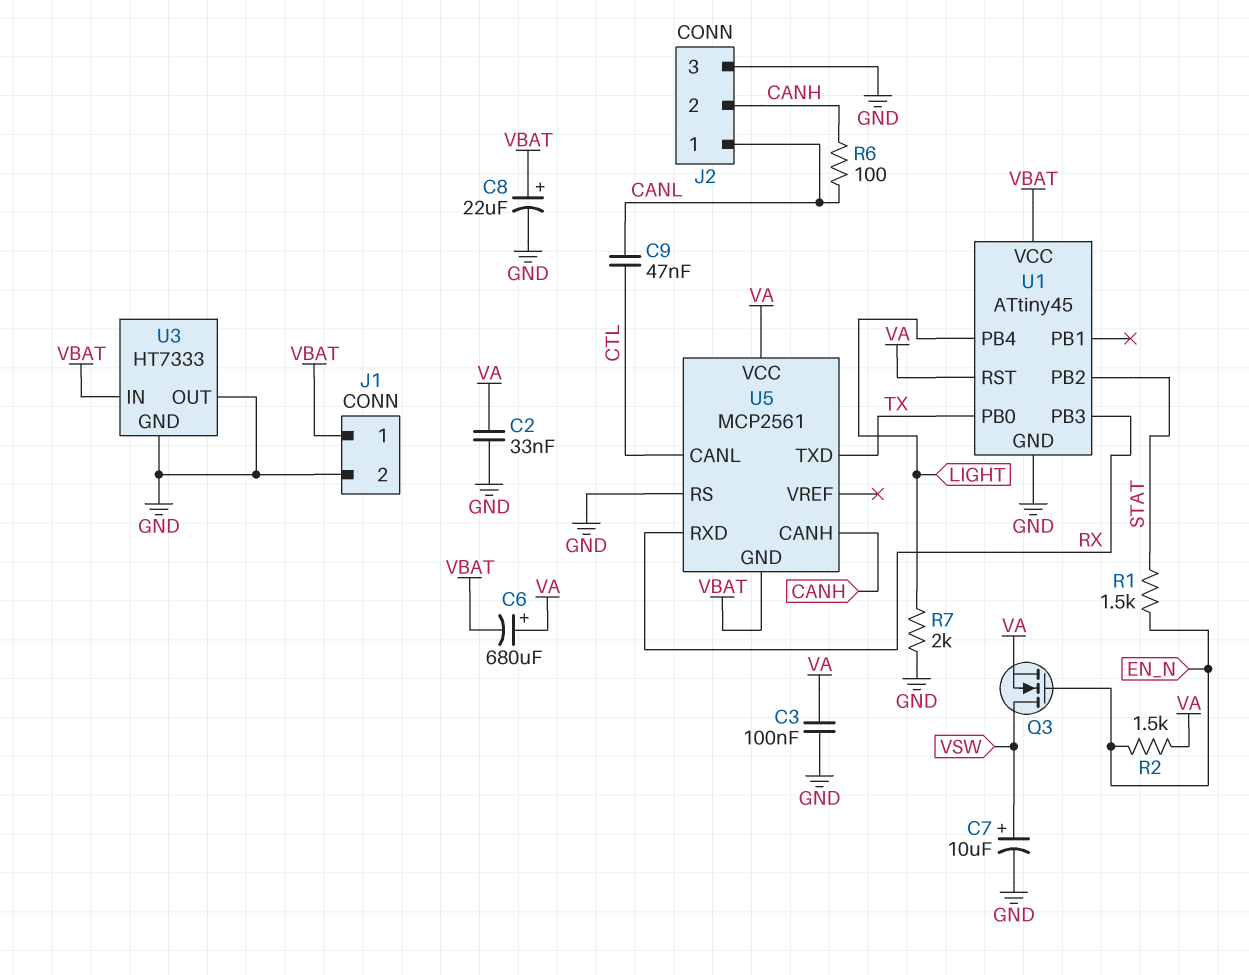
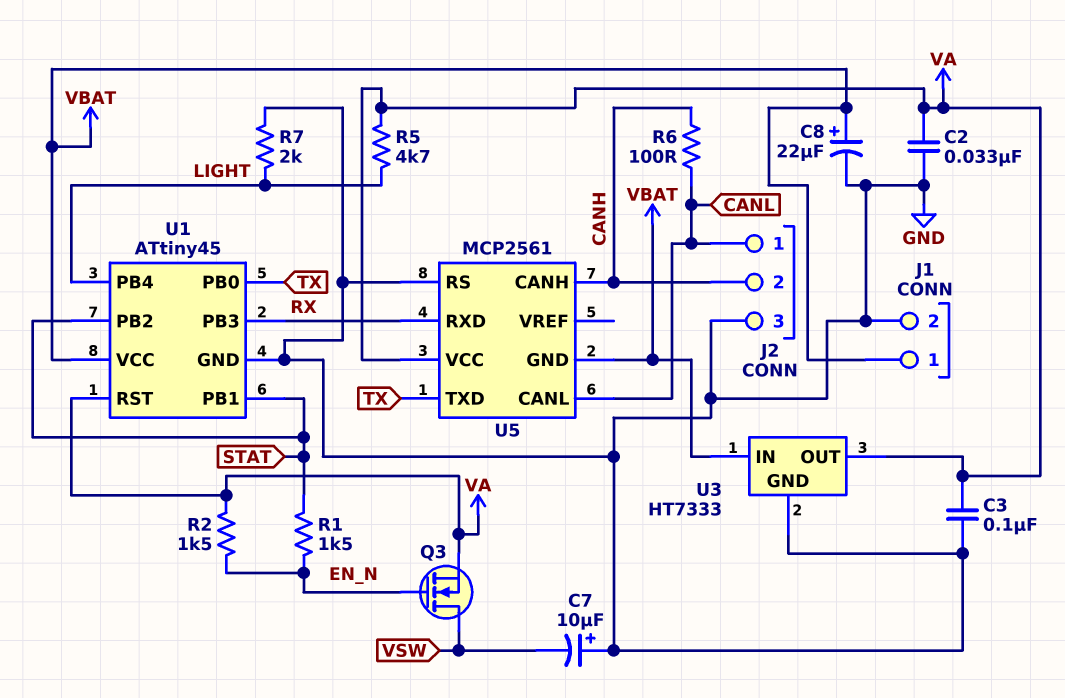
C6: 680uF (plus VA, minus VBAT) -> none
C7: 10uF (plus VSW, minus GND) -> 10uF (plus GND, minus VSW)
C9: 47nF (CANL, CTL) -> none
R5: none -> 4.7k (LIGHT, VA)
U1 pin PB1: none -> STAT
U3 pin OUT: GND -> VA
U5 pin CANL: CTL -> CANL

